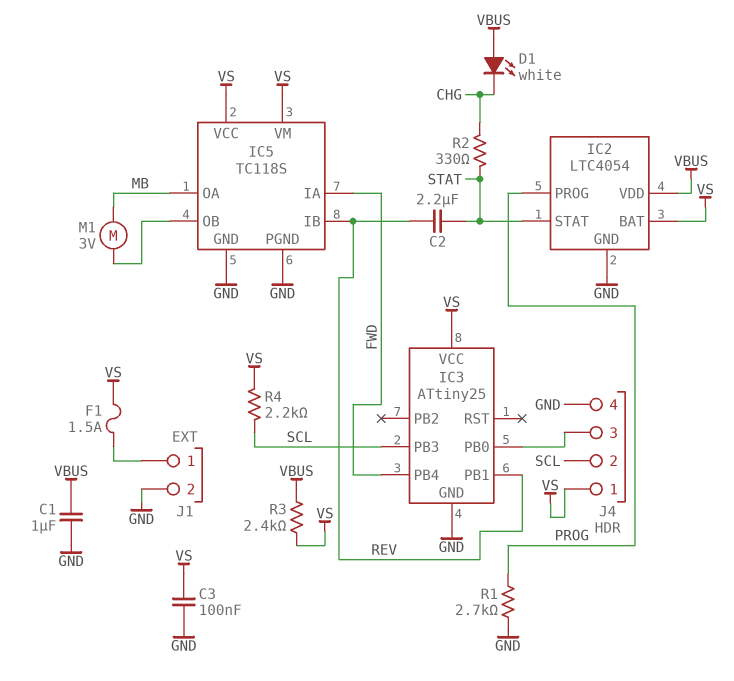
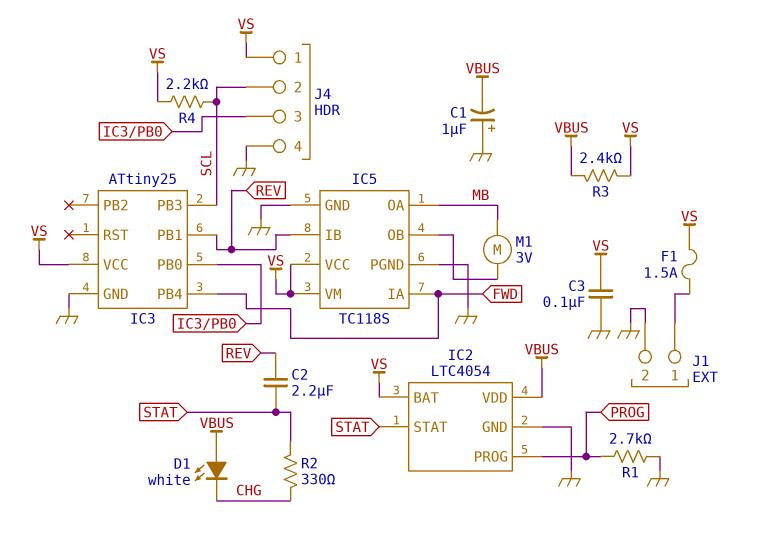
C1: 1uF (GND, VBUS) -> 1uF (plus GND, minus VBUS)

